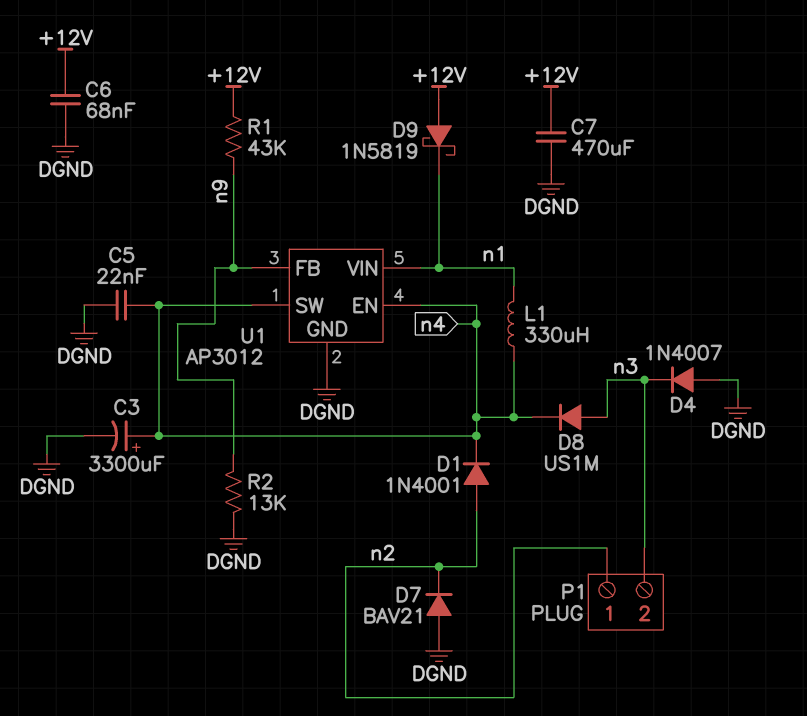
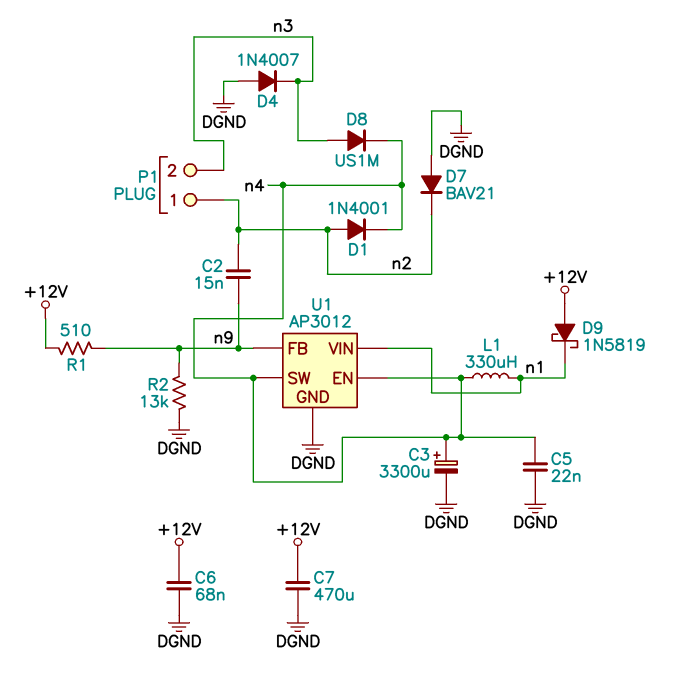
C2: none -> 15nF (n2, n9)
R1: 43k (+12V, n9) -> 510 (+12V, n9)

